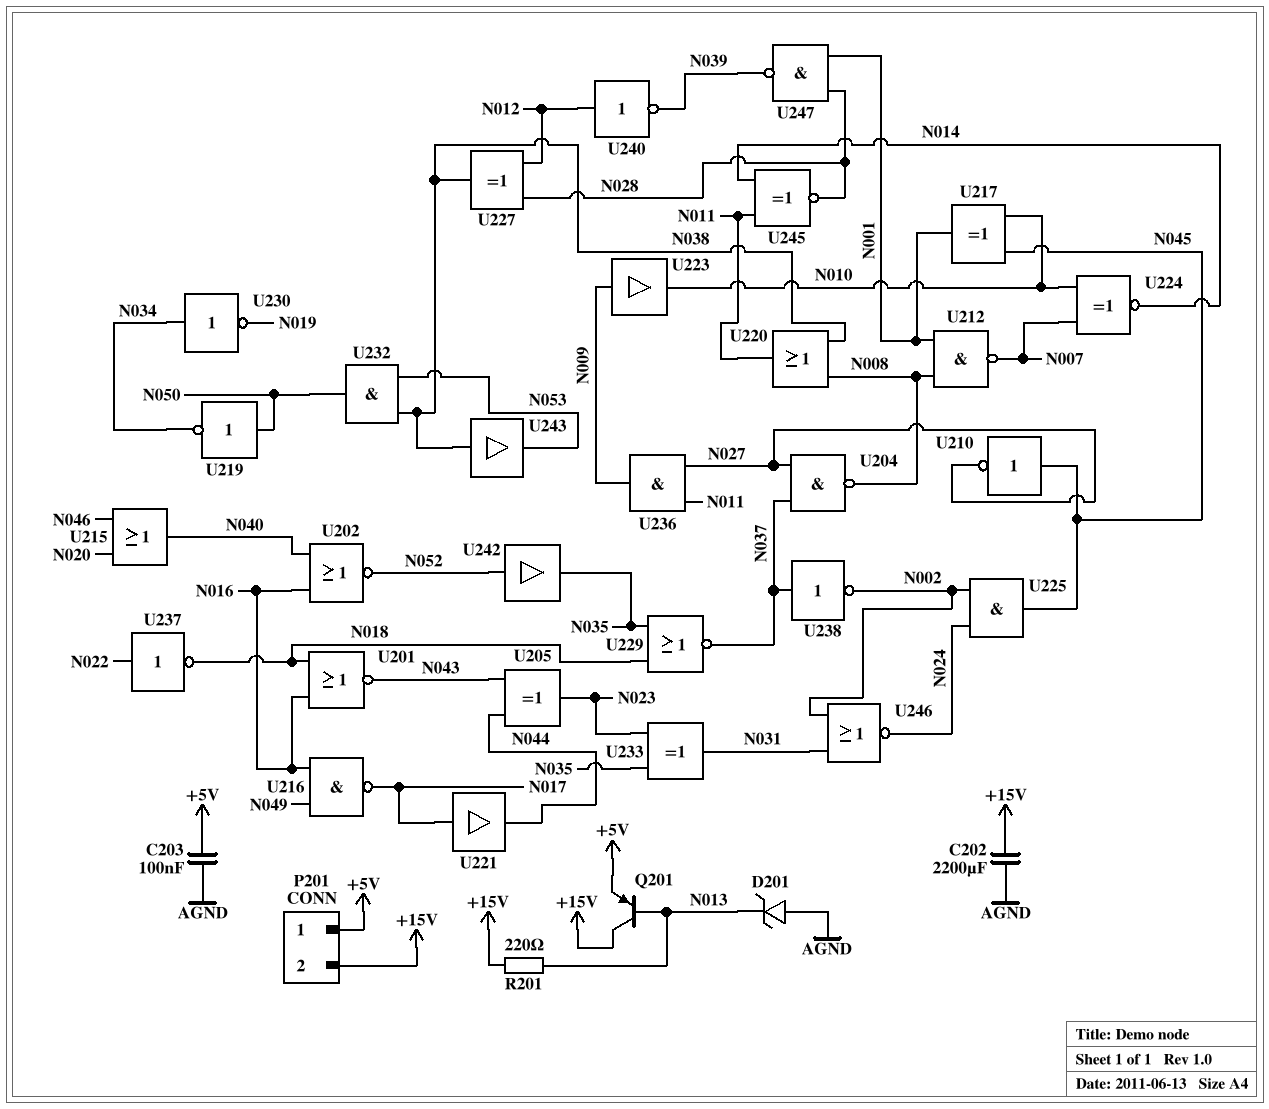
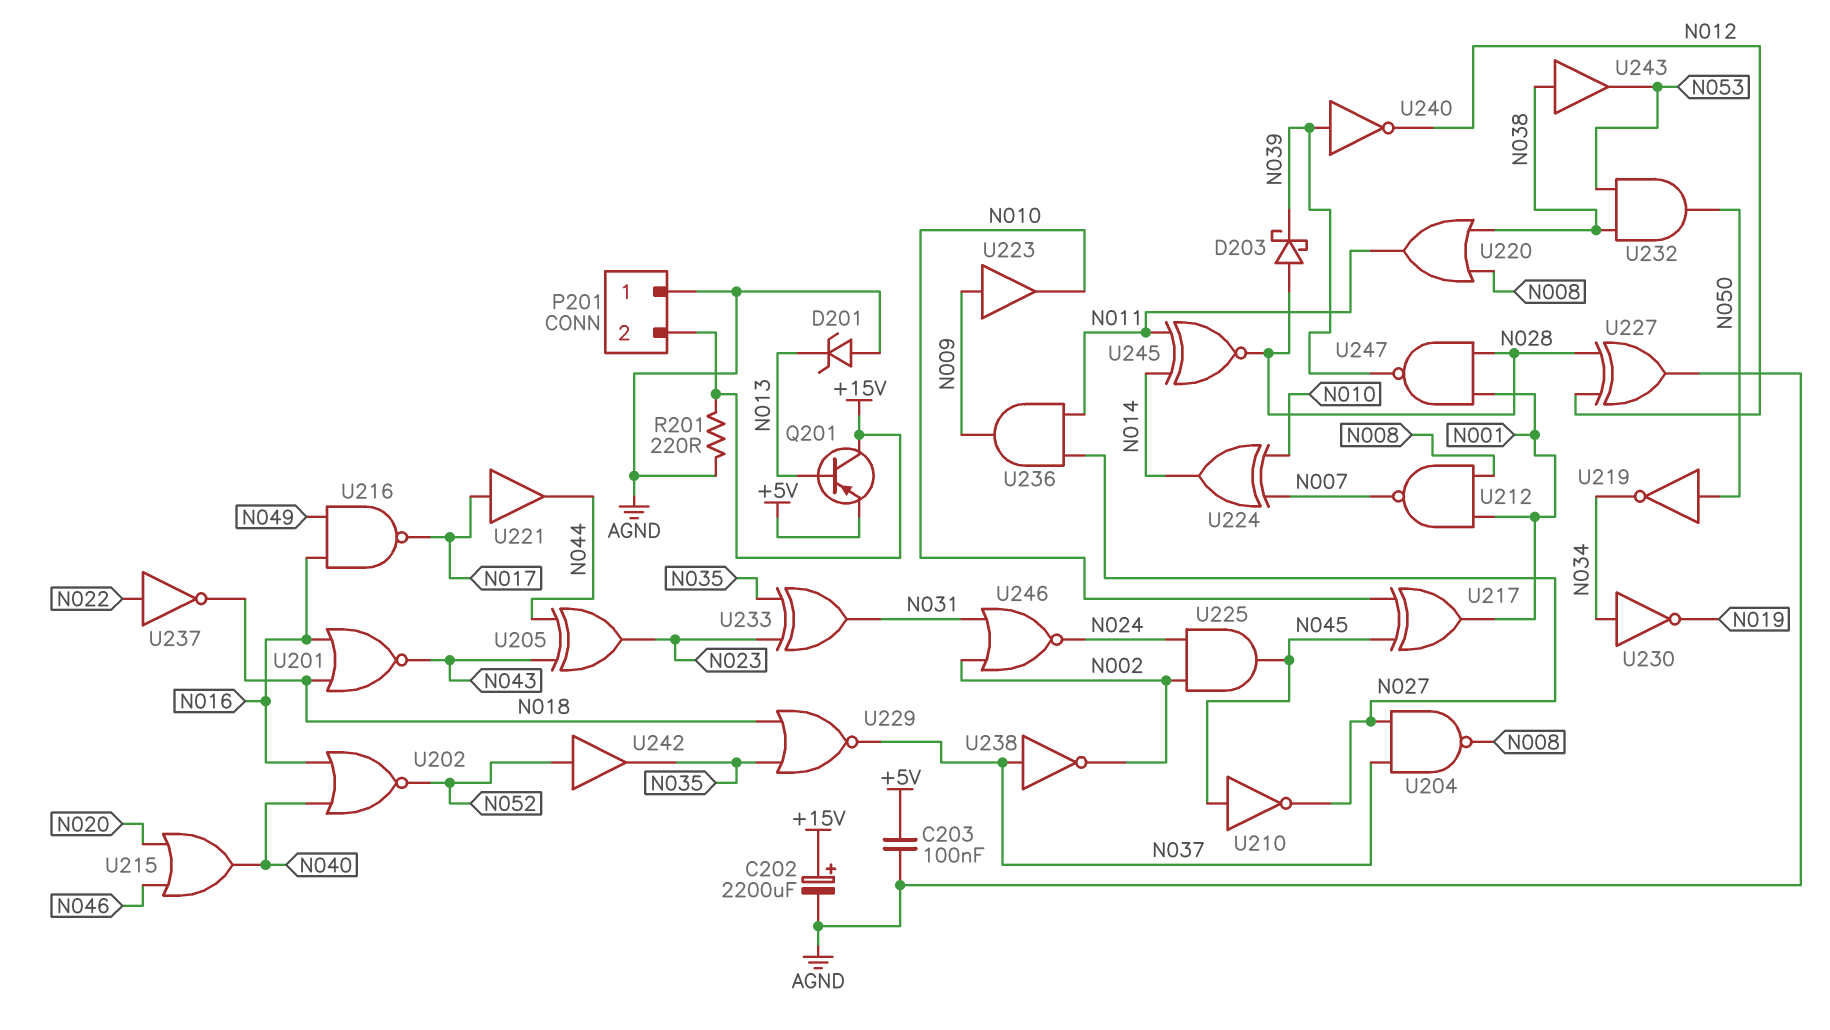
C202: 2200uF (+15V, AGND) -> 2200uF (plus +15V, minus AGND)
D203: none -> schottky (A N028, K N039)
P201 pin 1: +5V -> AGND
R201: 220 (+15V, N013) -> 220 (+15V, AGND)
U224: XNOR (in N007, in N010, out N014) -> XOR (in N007, in N010, out N014)
U227: XOR (in N012, in N028, out N038) -> XOR (in N012, in N028, out AGND)
U240: NOT (in N012, out N039) -> NOT (in N039, out N012)

